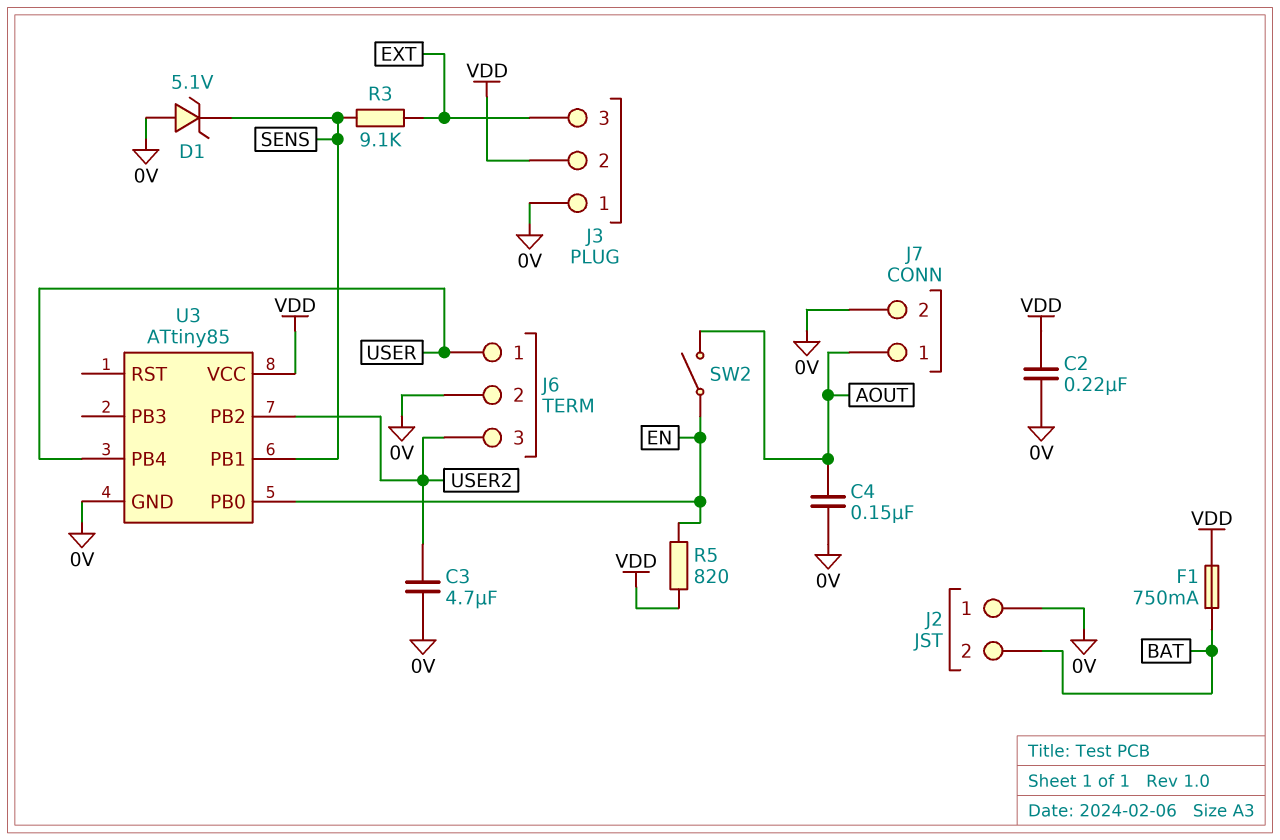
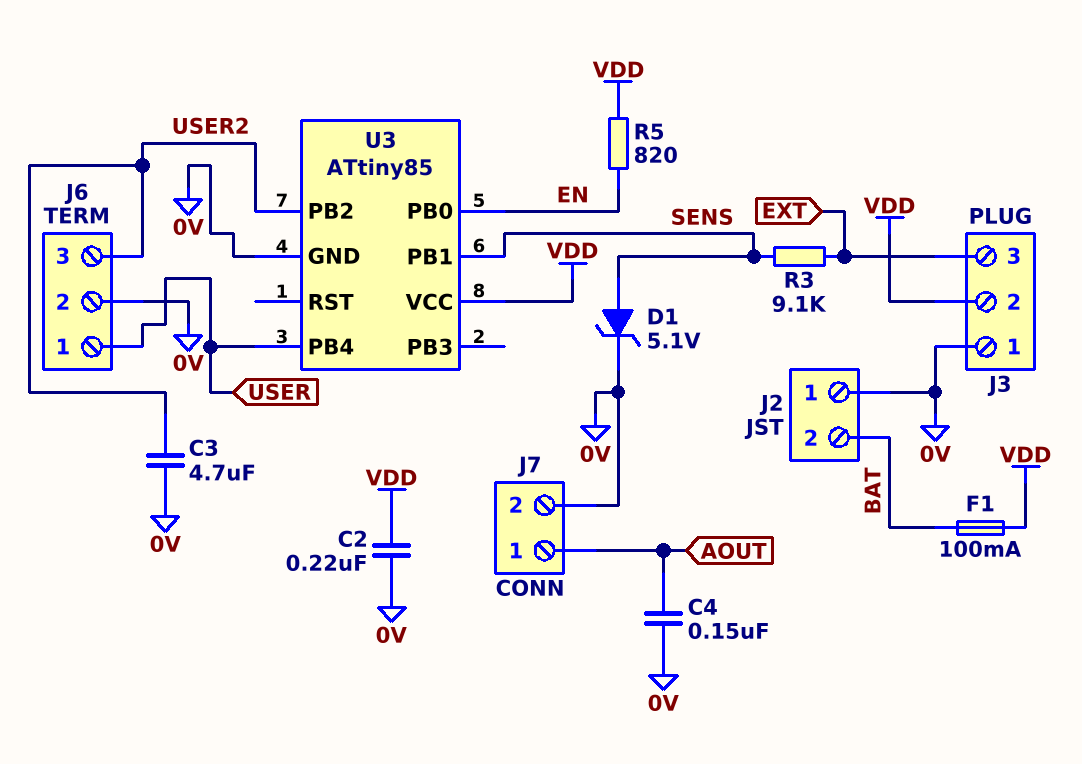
D1: zener 5.1V (A 0V, K SENS) -> zener 5.1V (A SENS, K 0V)
F1: 750mA (BAT, VDD) -> 100mA (BAT, VDD)
SW2: switch (AOUT, EN) -> none

